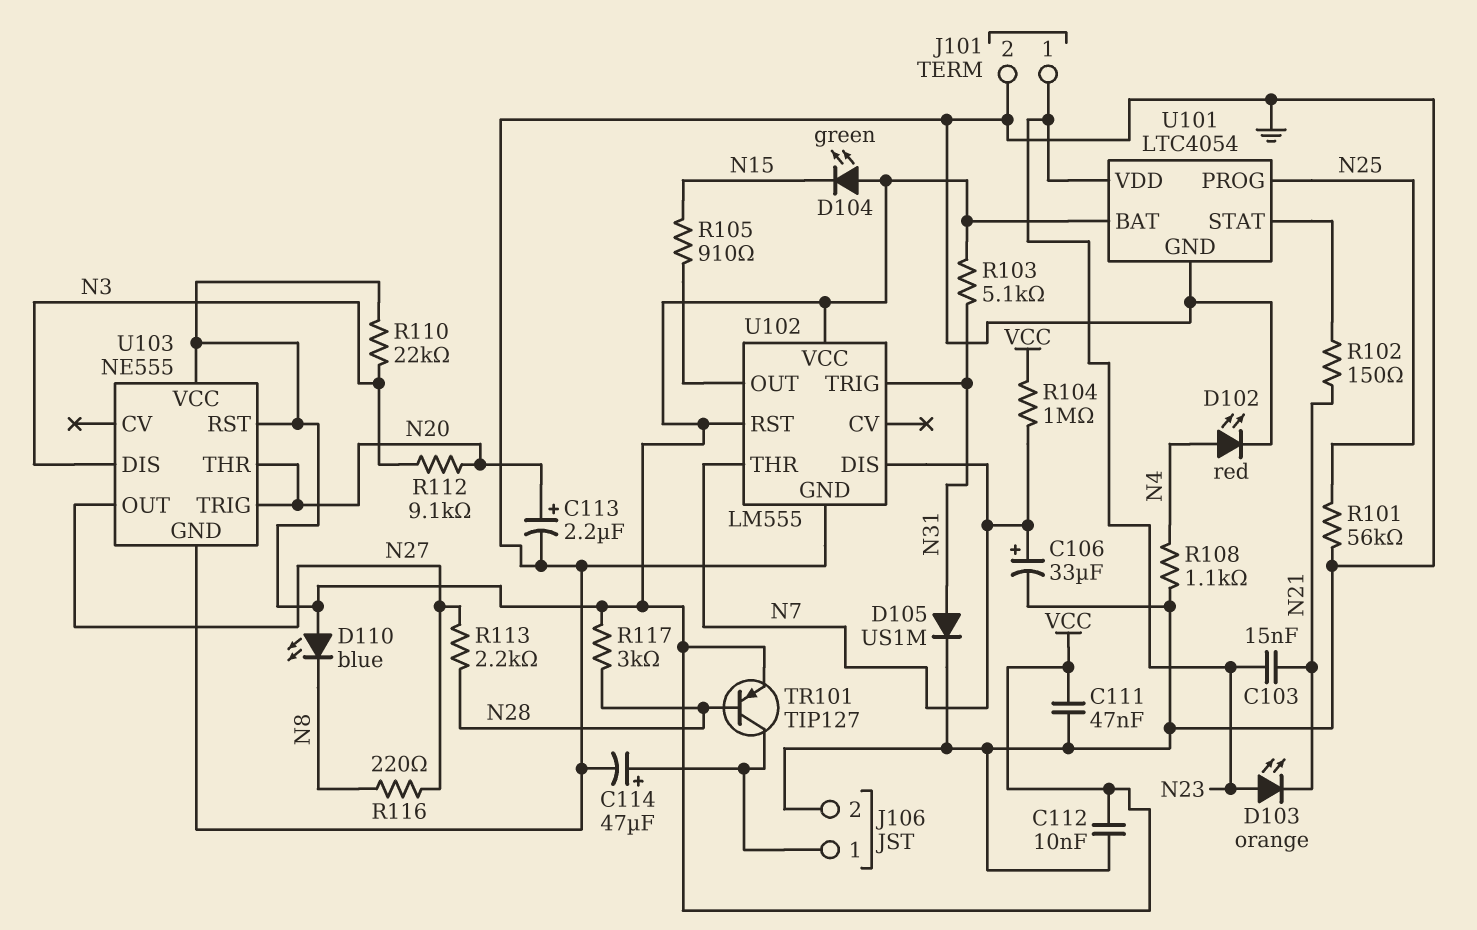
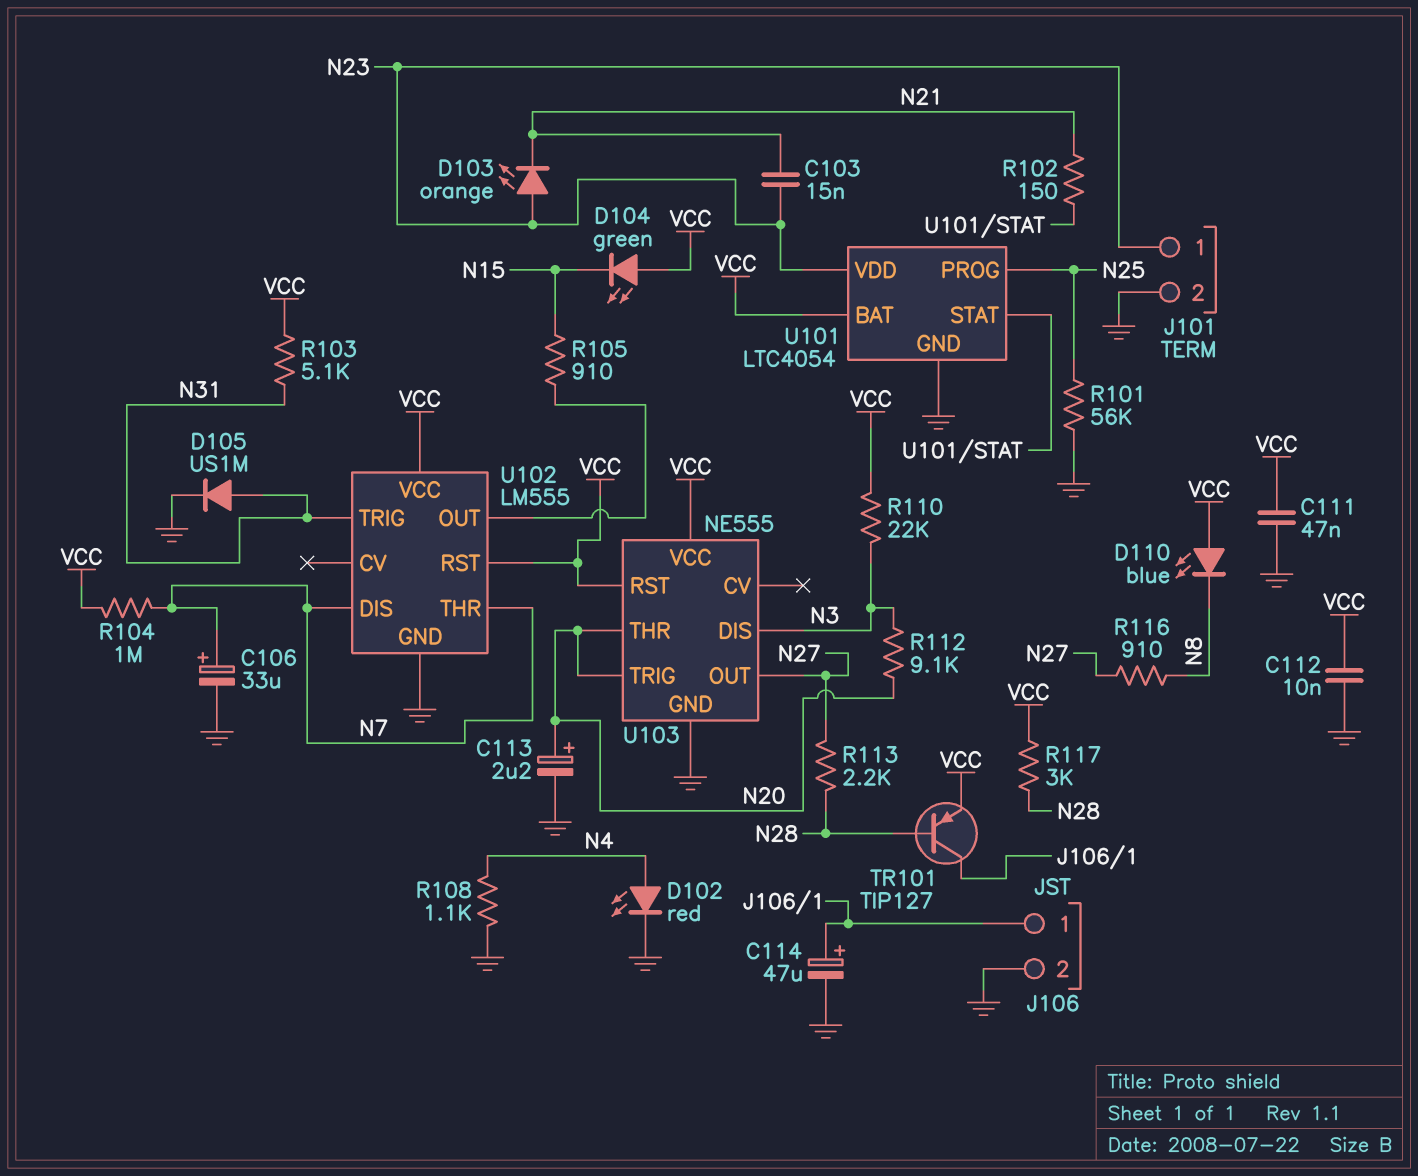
R116: 220 (N8, N27) -> 910 (N8, N27)

